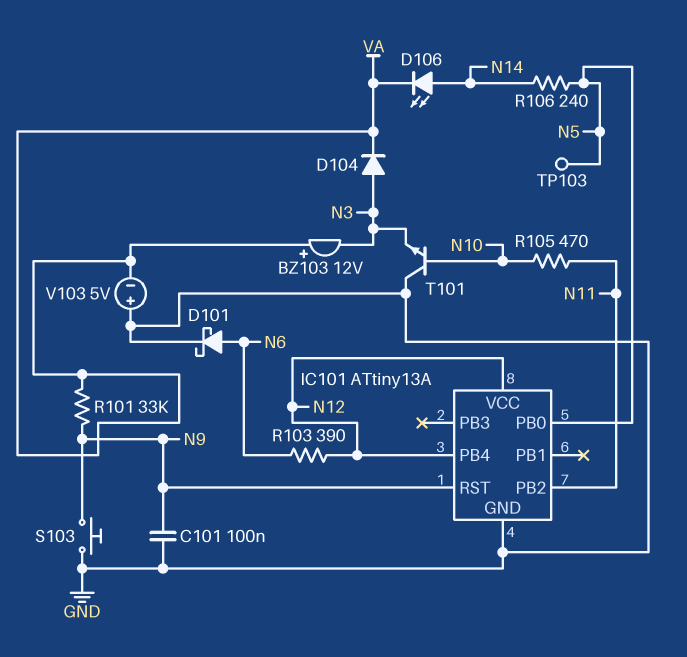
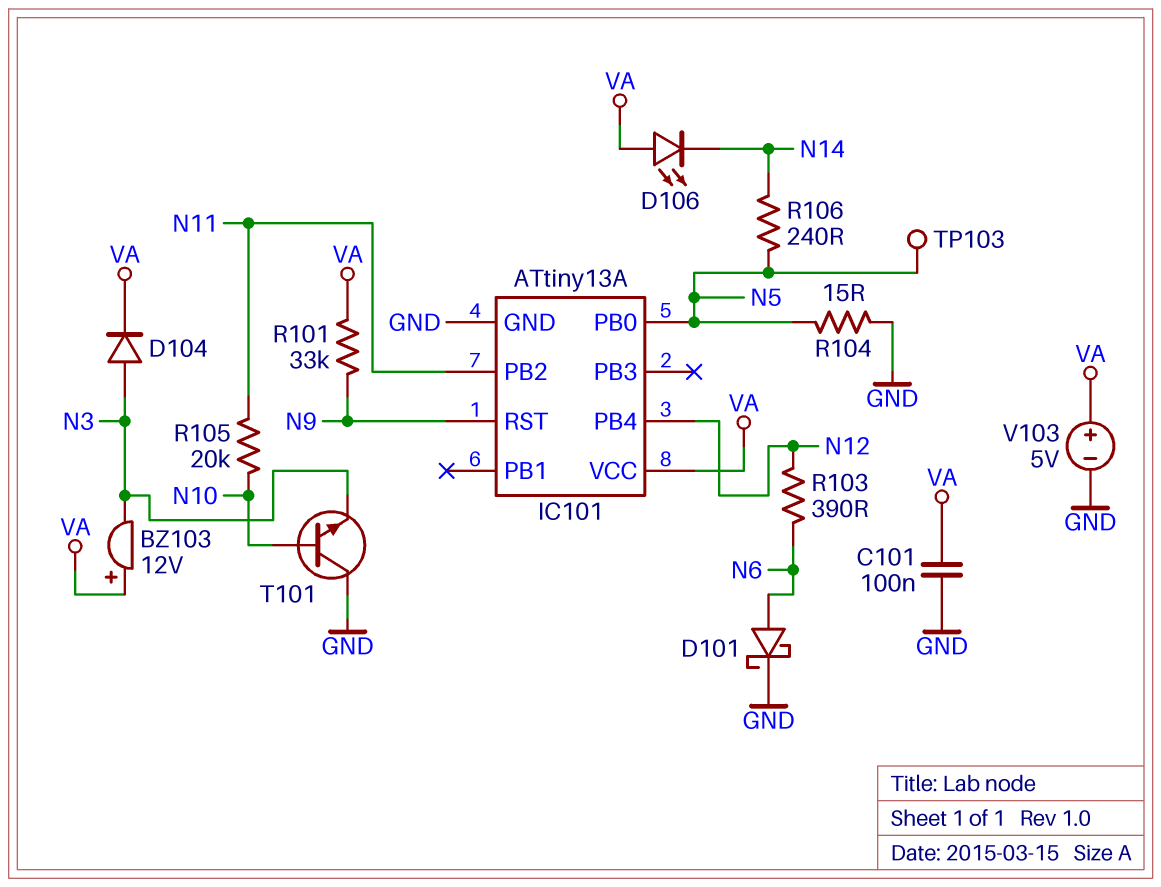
C101: 100nF (GND, N9) -> 100nF (GND, VA)
D106: LED (A N14, K VA) -> LED (A VA, K N14)
IC101 pin VCC: N12 -> VA
R104: none -> 15 (GND, N5)
R105: 470 (N10, N11) -> 20k (N10, N11)
S103: button (GND, N9) -> none
V103: 5V (plus GND, minus VA) -> 5V (plus VA, minus GND)

